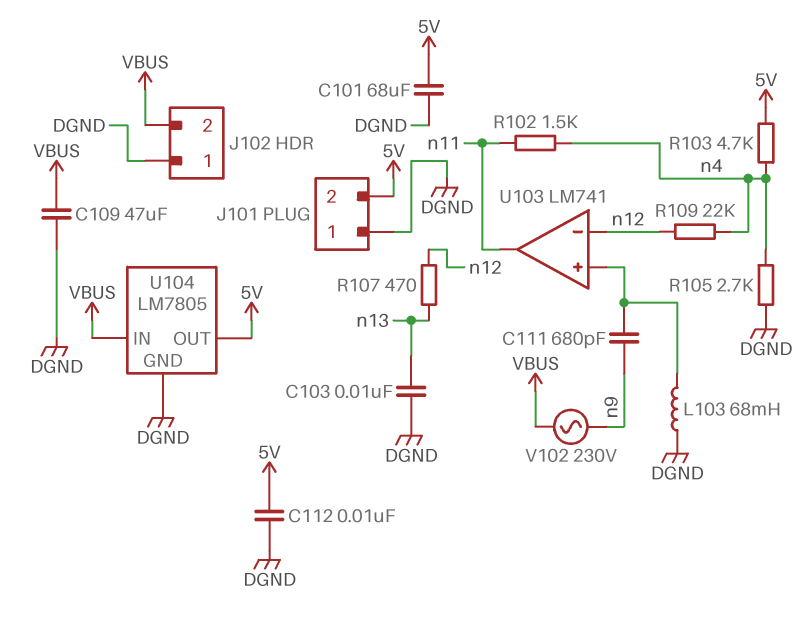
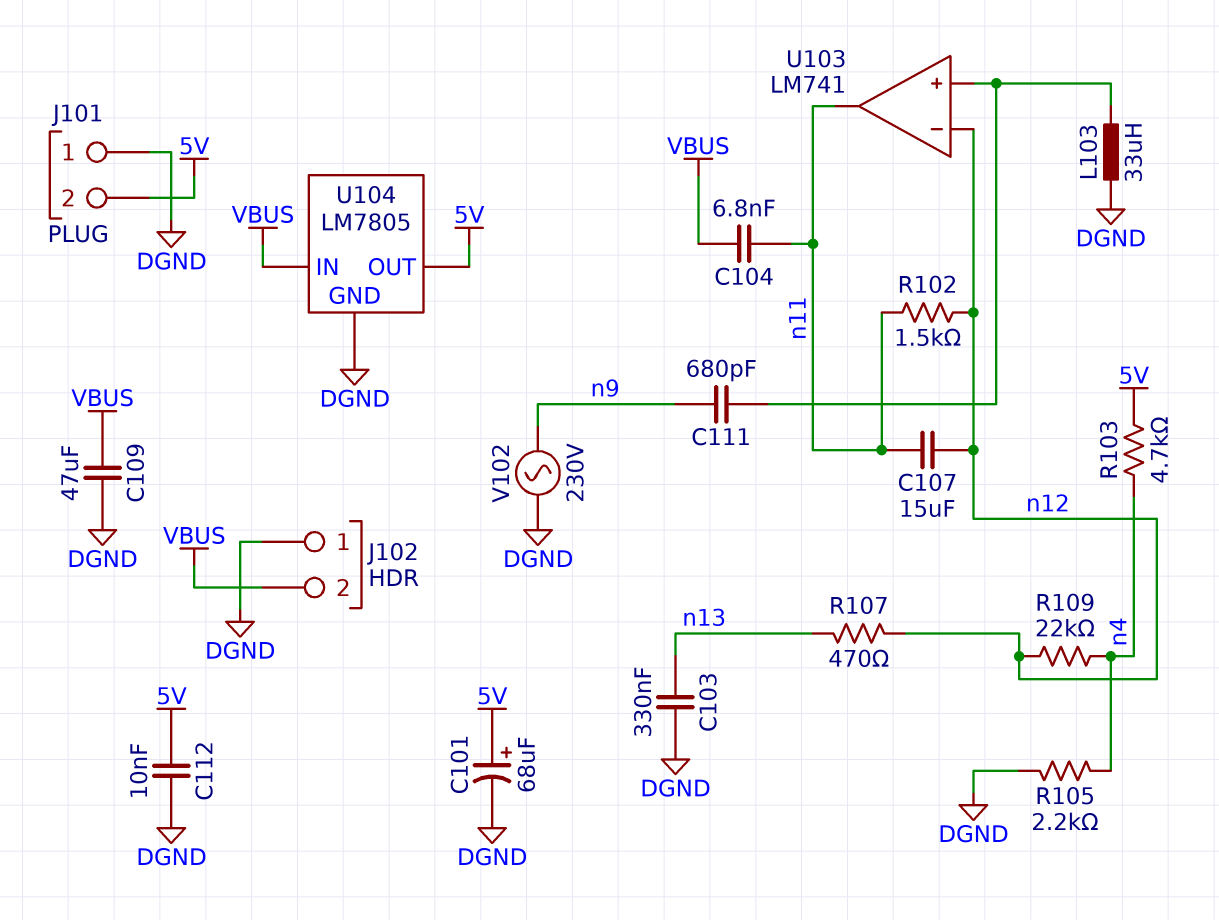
C101: 68uF (5V, DGND) -> 68uF (plus 5V, minus DGND)
C103: 10nF (DGND, n13) -> 330nF (DGND, n13)
C104: none -> 6.8nF (VBUS, n11)
C107: none -> 15uF (n11, n12)
L103: 68mH (DGND, U103/in+) -> 33uH (DGND, U103/in+)
R102: 1.5k (n4, n11) -> 1.5k (n11, n12)
R105: 2.7k (DGND, n4) -> 2.2k (DGND, n4)
V102: AC 230V (VBUS, n9) -> AC 230V (DGND, n9)

